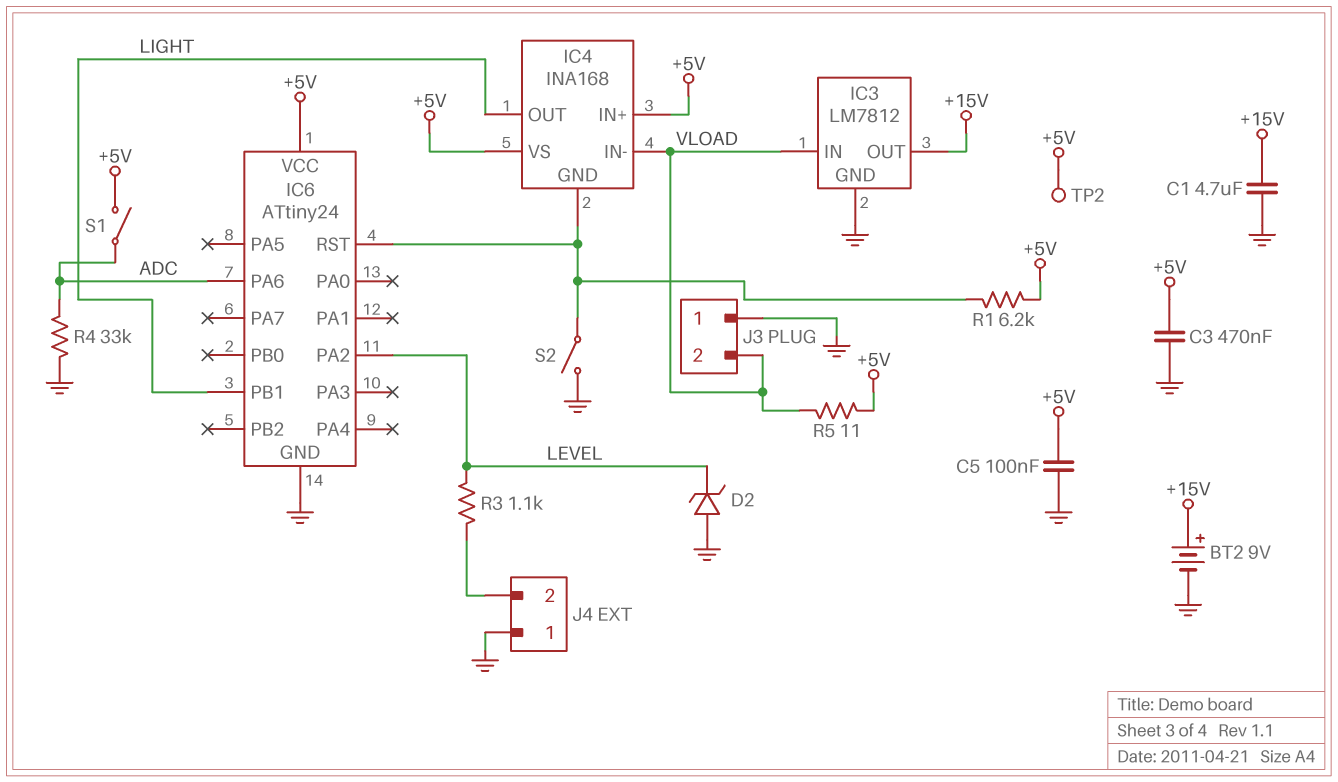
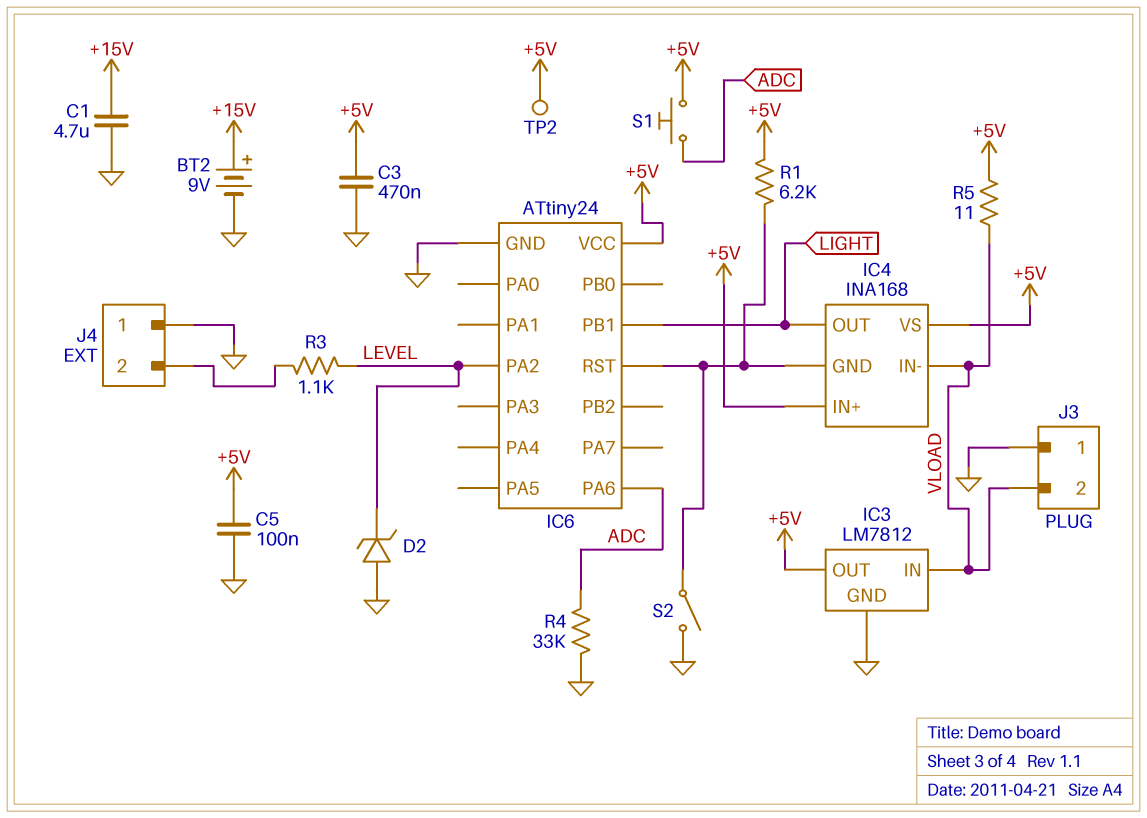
IC3 pin OUT: +15V -> +5V
S1: switch (+5V, ADC) -> button (+5V, ADC)

